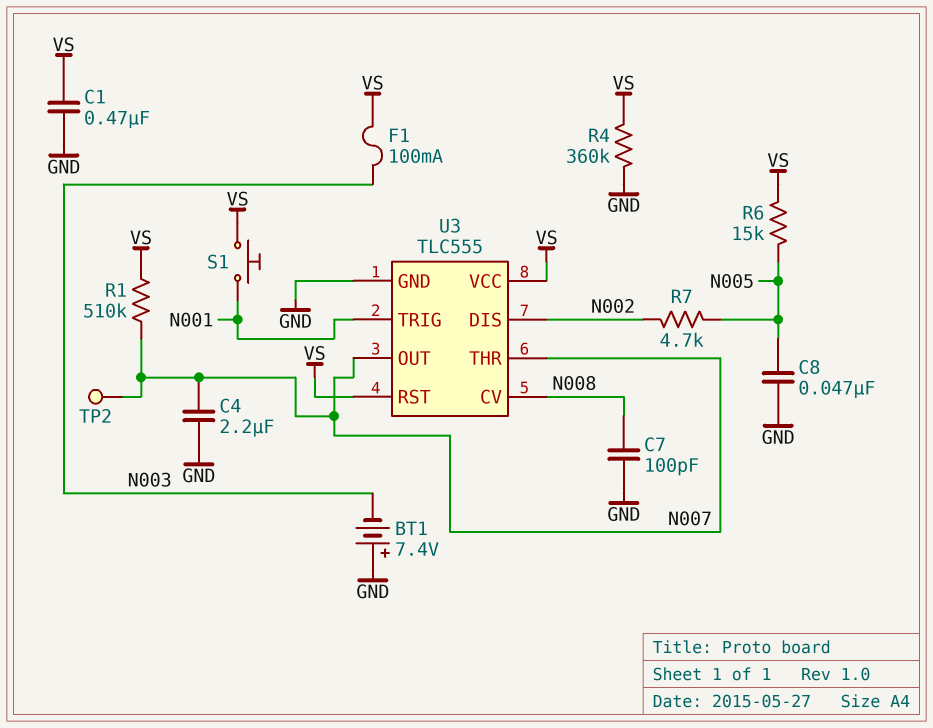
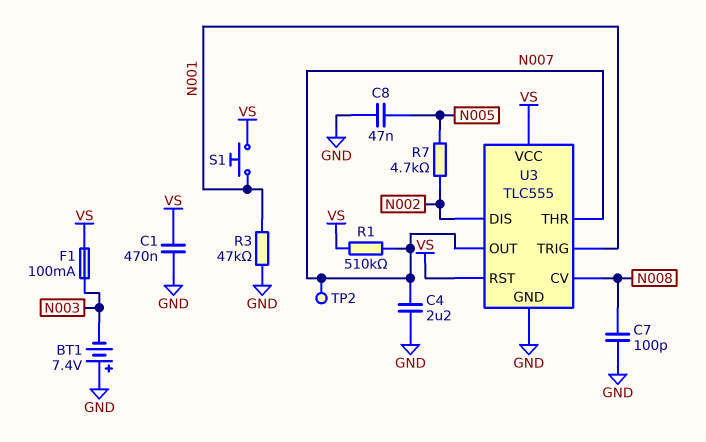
R3: none -> 47k (GND, N001)
R4: 360k (GND, VS) -> none
R6: 15k (N005, VS) -> none

